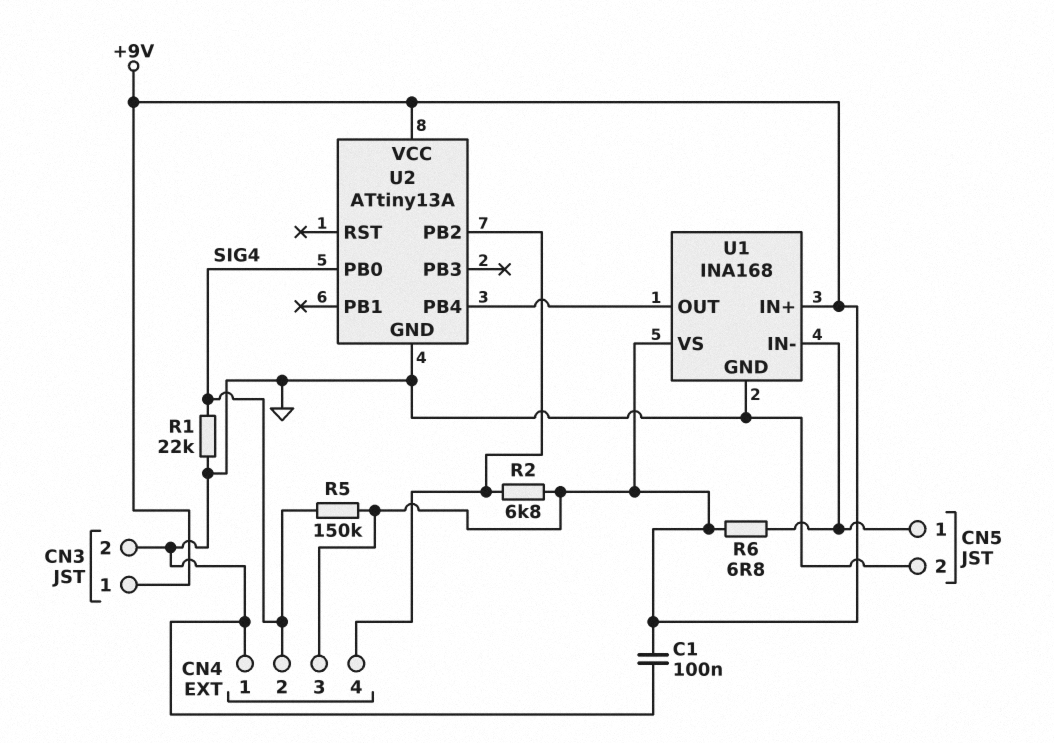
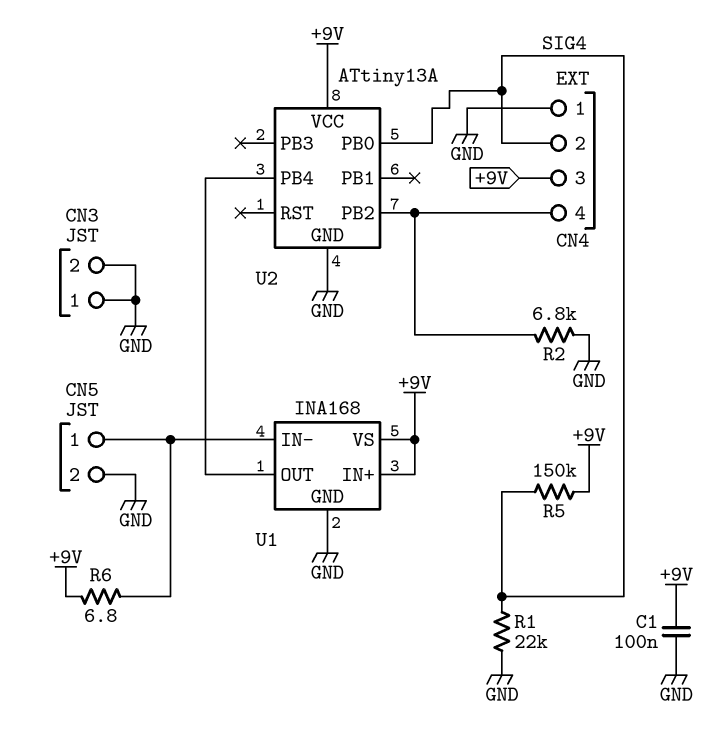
CN3 pin 1: +9V -> GND
R2: 6.8k (+9V, CN4/4) -> 6.8k (CN4/4, GND)

